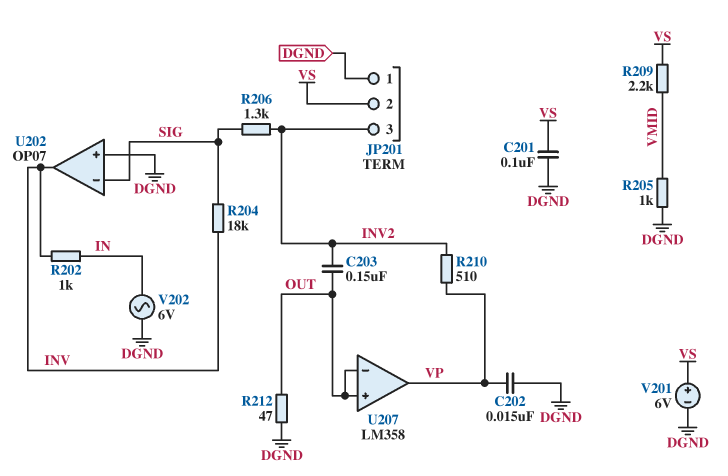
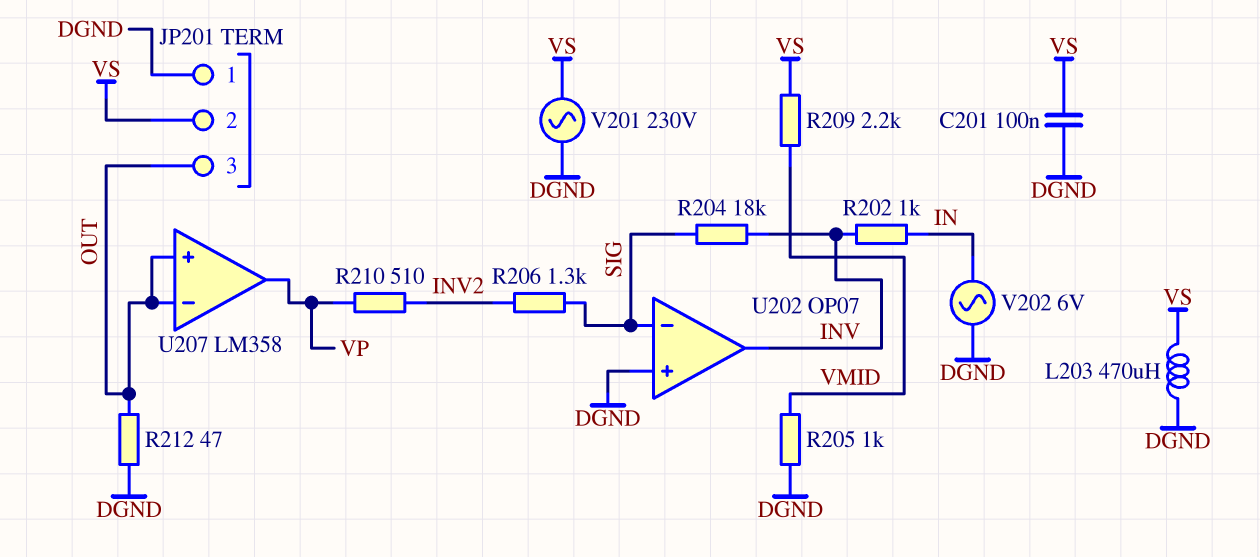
C202: 15nF (DGND, VP) -> none
C203: 150nF (INV2, OUT) -> none
JP201 pin 3: INV2 -> OUT
L203: none -> 470uH (DGND, VS)
V201: 6V (plus VS, minus DGND) -> AC 230V (DGND, VS)

